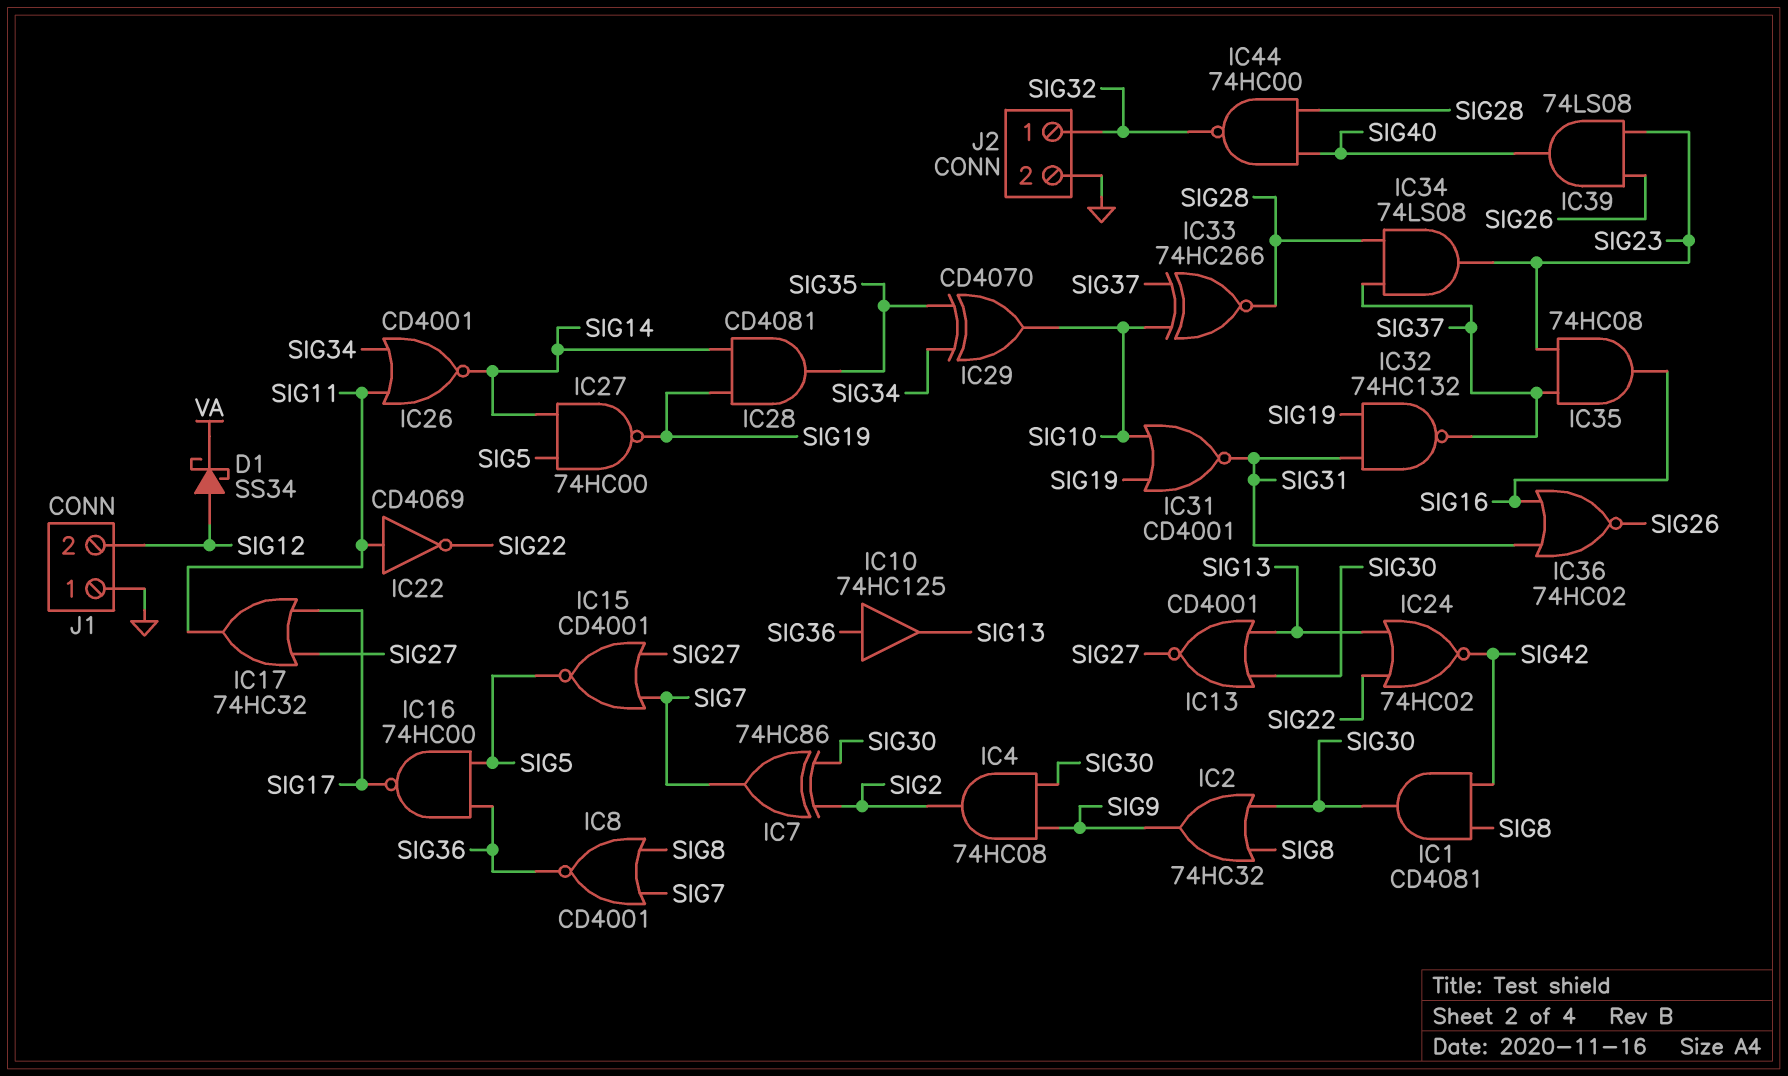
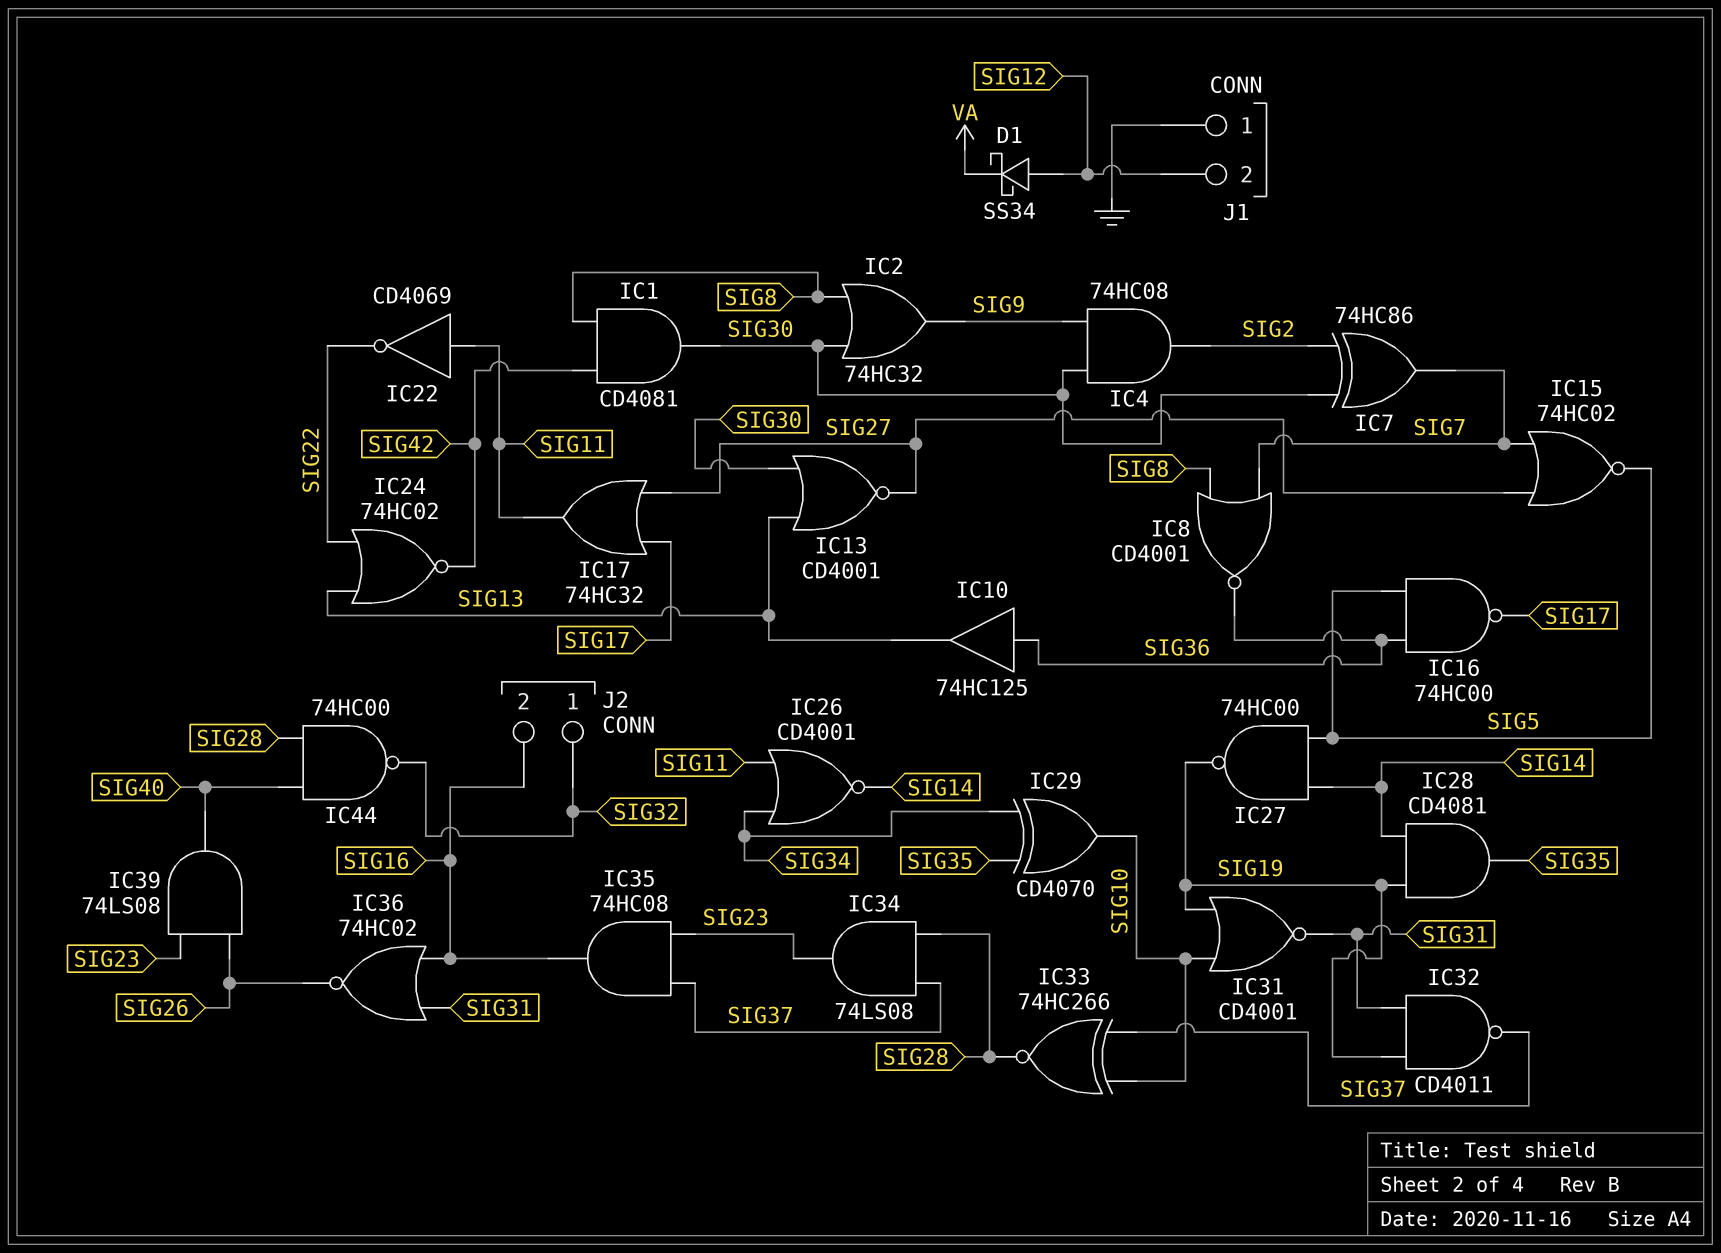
IC15: NOR CD4001 (in SIG7, in SIG27, out SIG5) -> NOR 74HC02 (in SIG7, in SIG27, out SIG5)
IC32: NAND 74HC132 (in SIG19, in SIG31, out SIG37) -> NAND CD4011 (in SIG19, in SIG31, out SIG37)
J2 pin 2: GND -> SIG16

